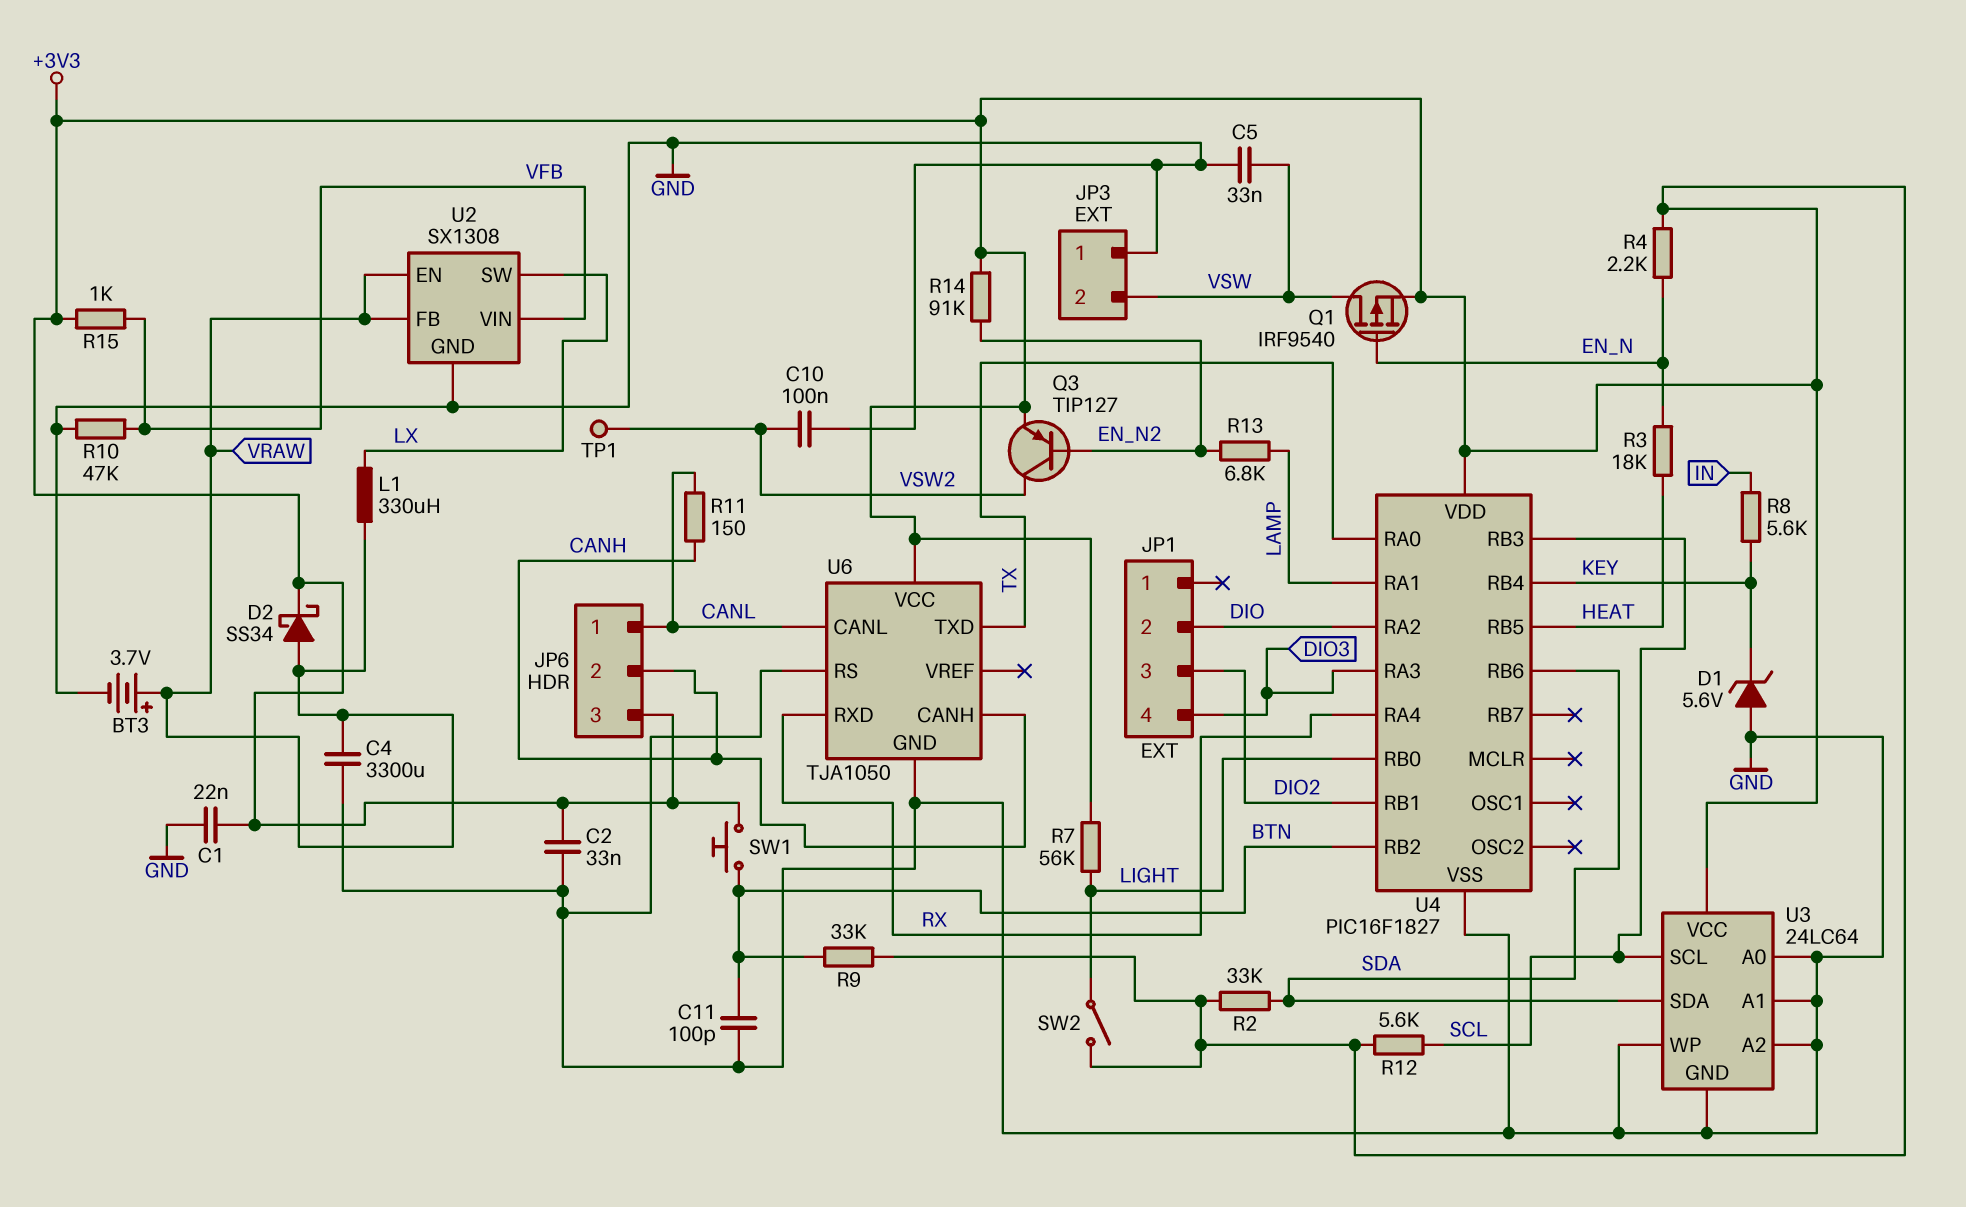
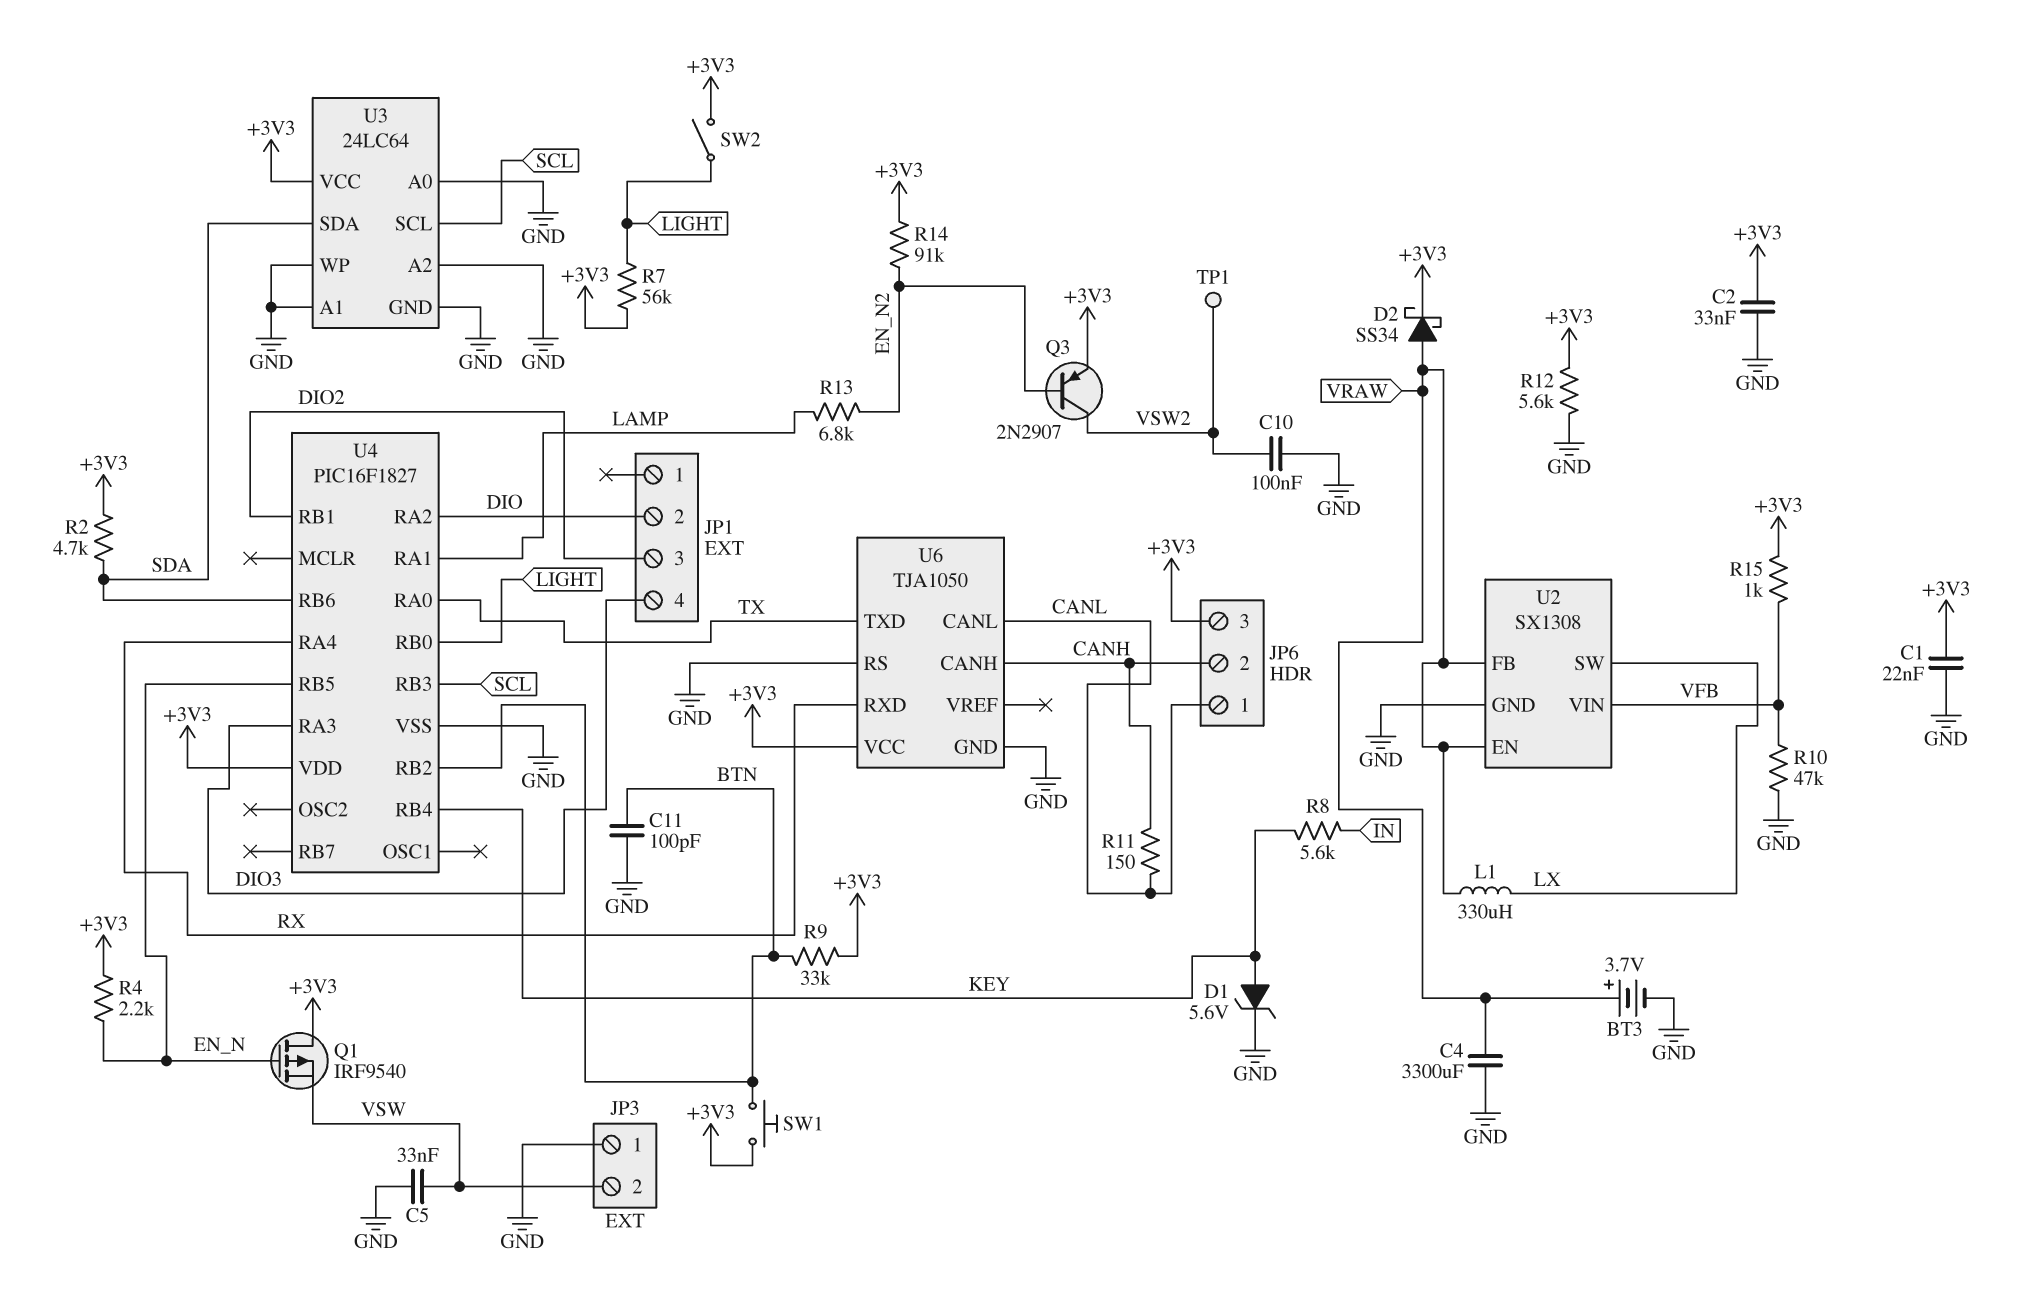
D1: zener 5.6V (A GND, K KEY) -> zener 5.6V (A KEY, K GND)
Q1: PMOS IRF9540 (G EN_N, D VSW, S +3V3) -> PMOS IRF9540 (G EN_N, D +3V3, S VSW)
Q3: PNP TIP127 (B EN_N2, C VSW2, E +3V3) -> PNP 2N2907 (B EN_N2, C VSW2, E +3V3)
R2: 33k (+3V3, SDA) -> 4.7k (+3V3, SDA)
R3: 18k (EN_N, HEAT) -> none
R12: 5.6k (+3V3, SCL) -> 5.6k (+3V3, GND)
U4 pin RB5: HEAT -> EN_N

